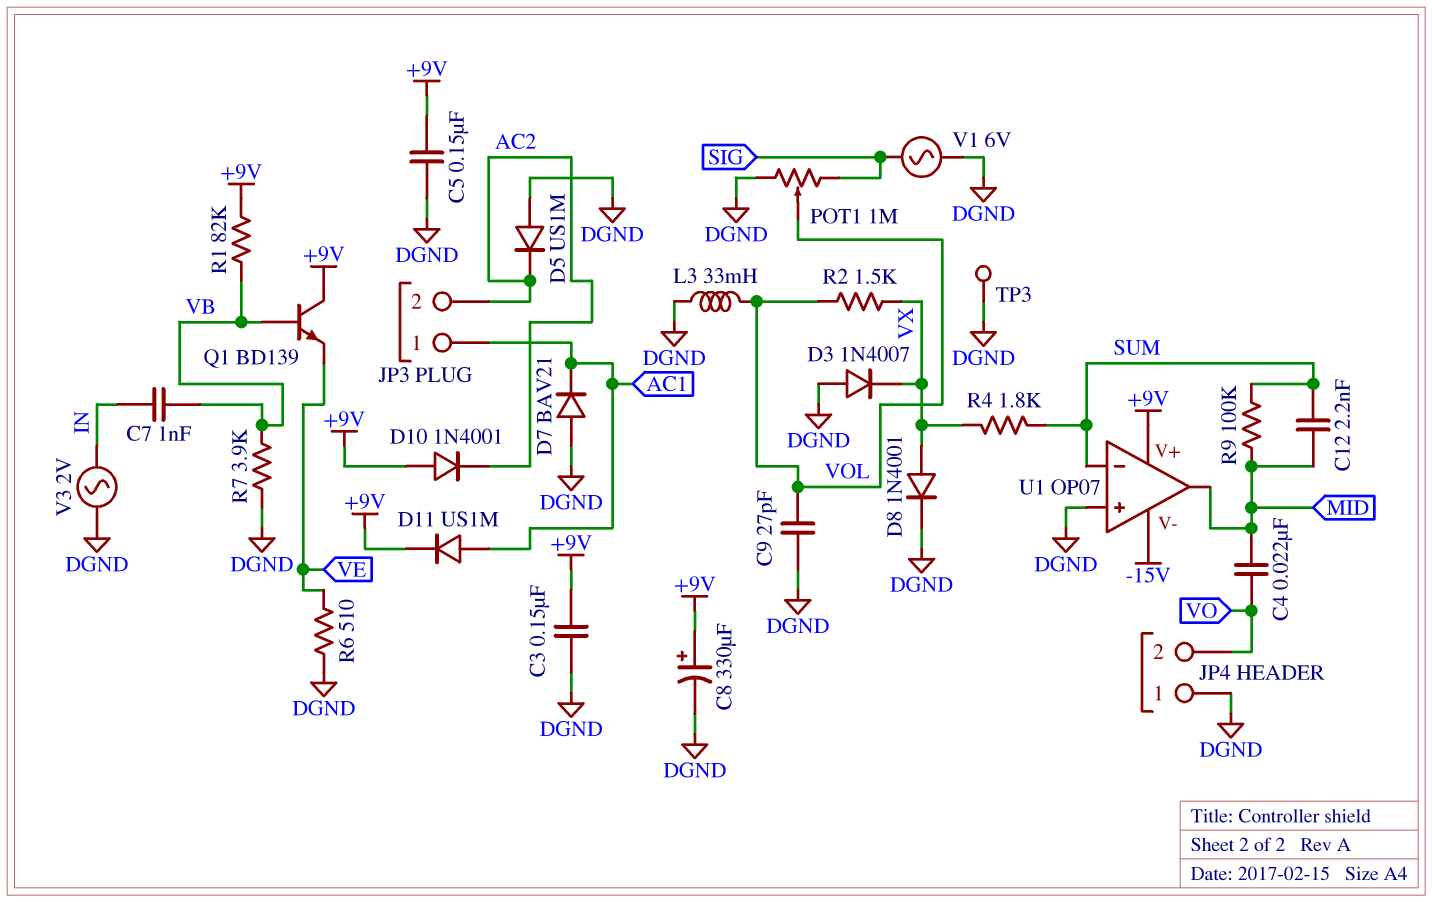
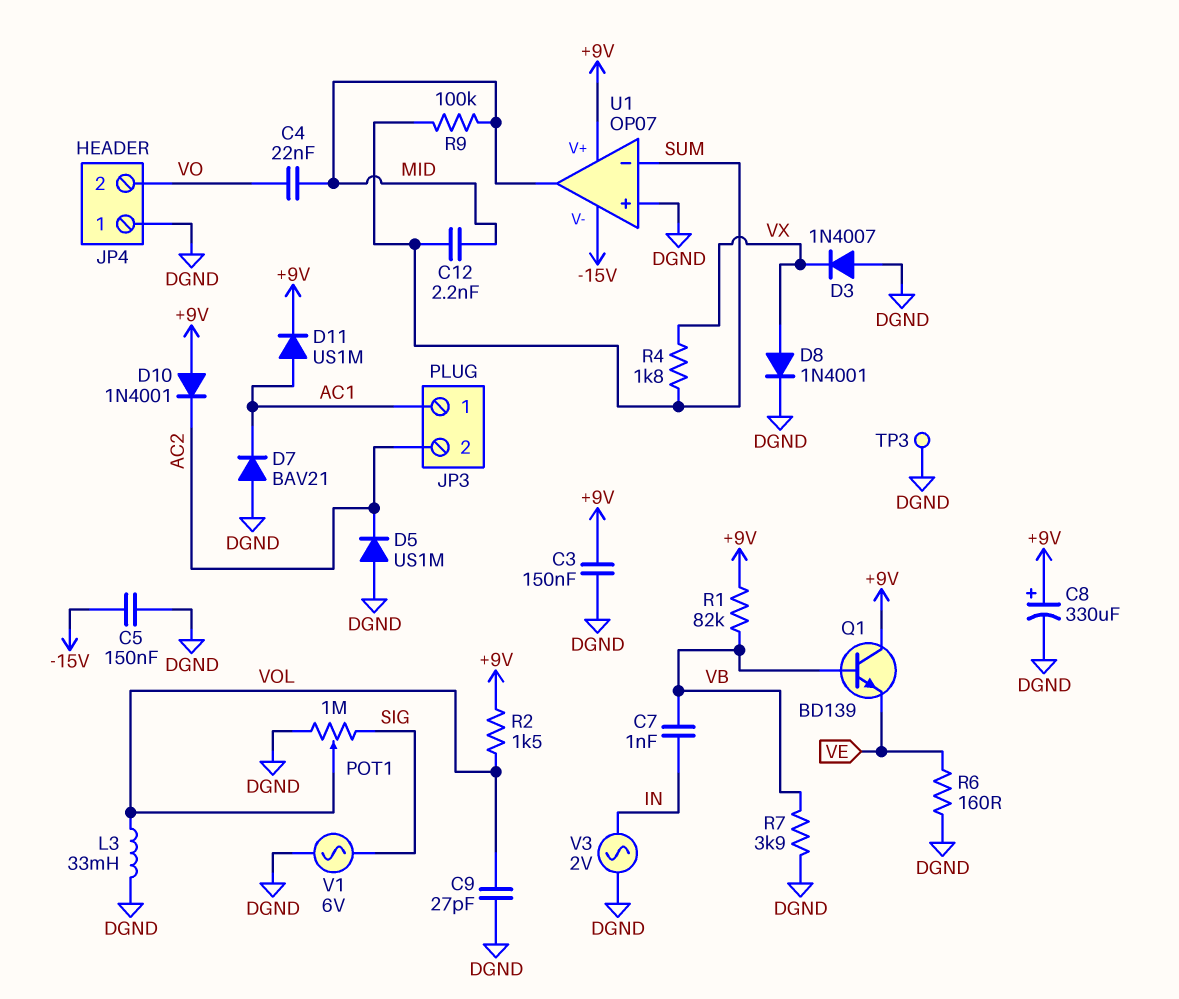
C5: 150nF (+9V, DGND) -> 150nF (-15V, DGND)
R2: 1.5k (VOL, VX) -> 1.5k (+9V, VOL)
R6: 510 (DGND, VE) -> 160 (DGND, VE)

